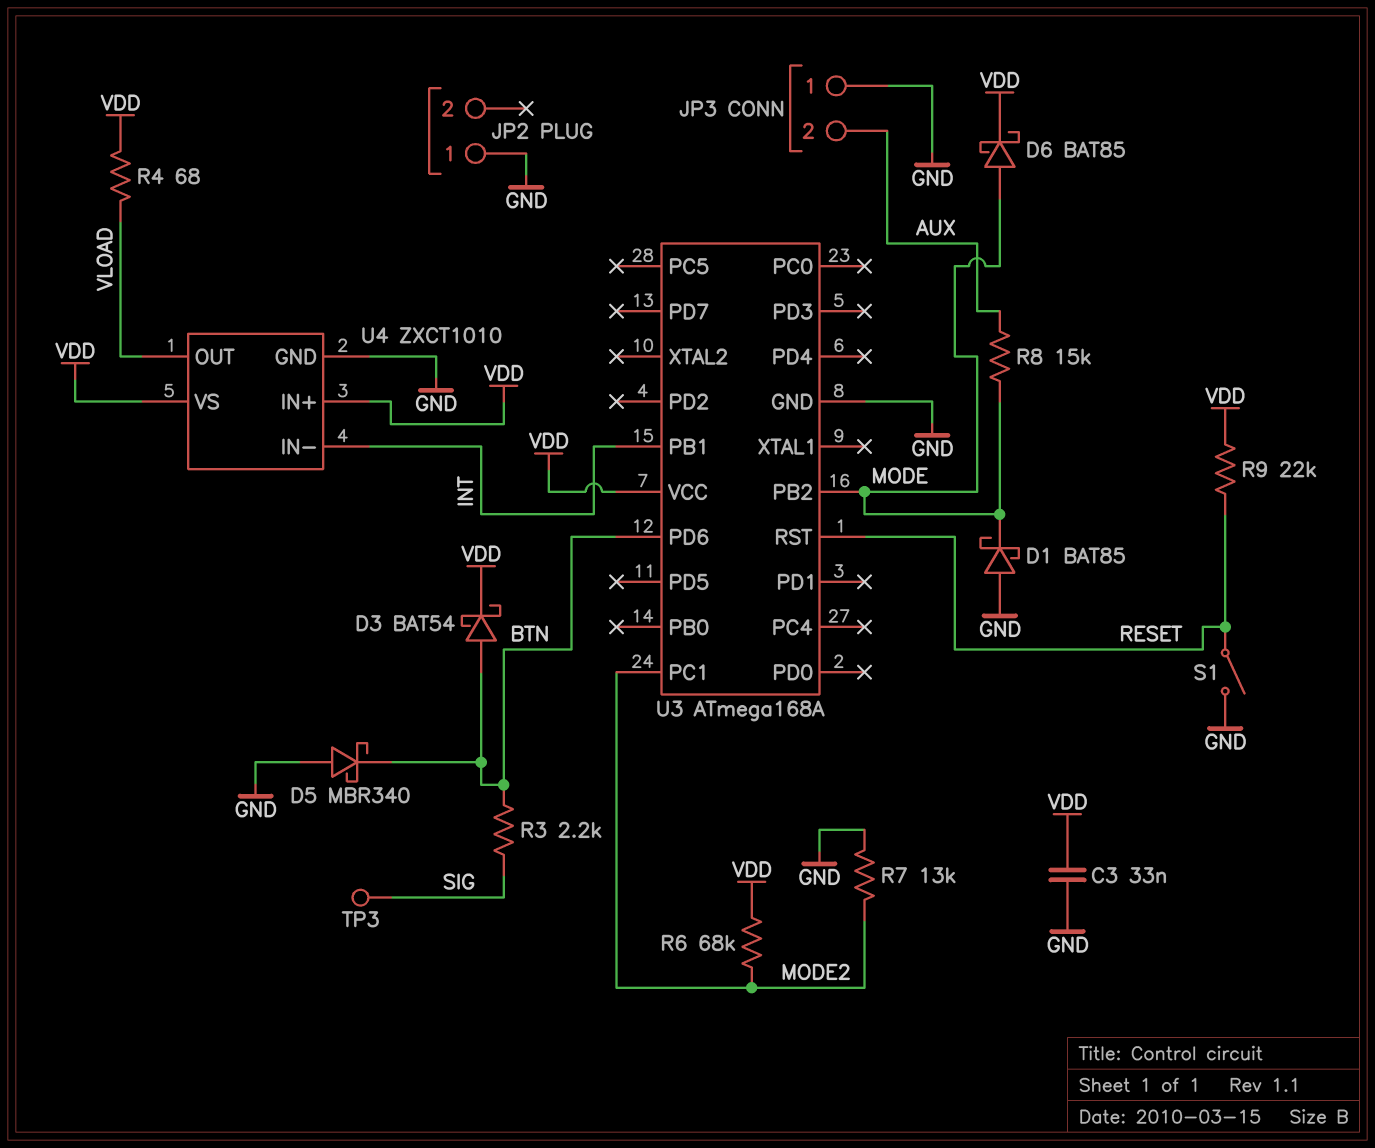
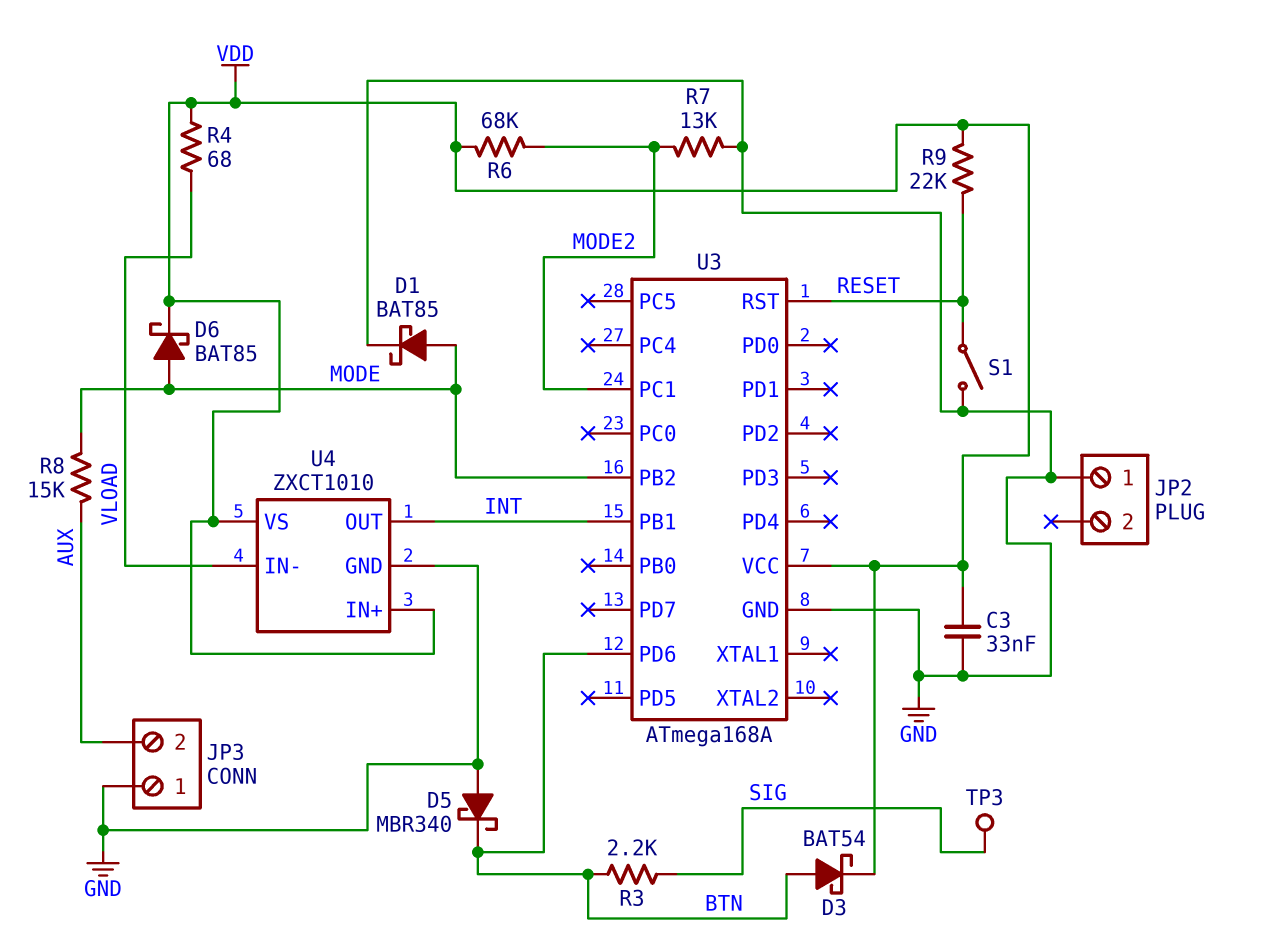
D1: schottky BAT85 (A GND, K MODE) -> schottky BAT85 (A MODE, K GND)
U4 pin IN-: INT -> VLOAD
U4 pin OUT: VLOAD -> INT

